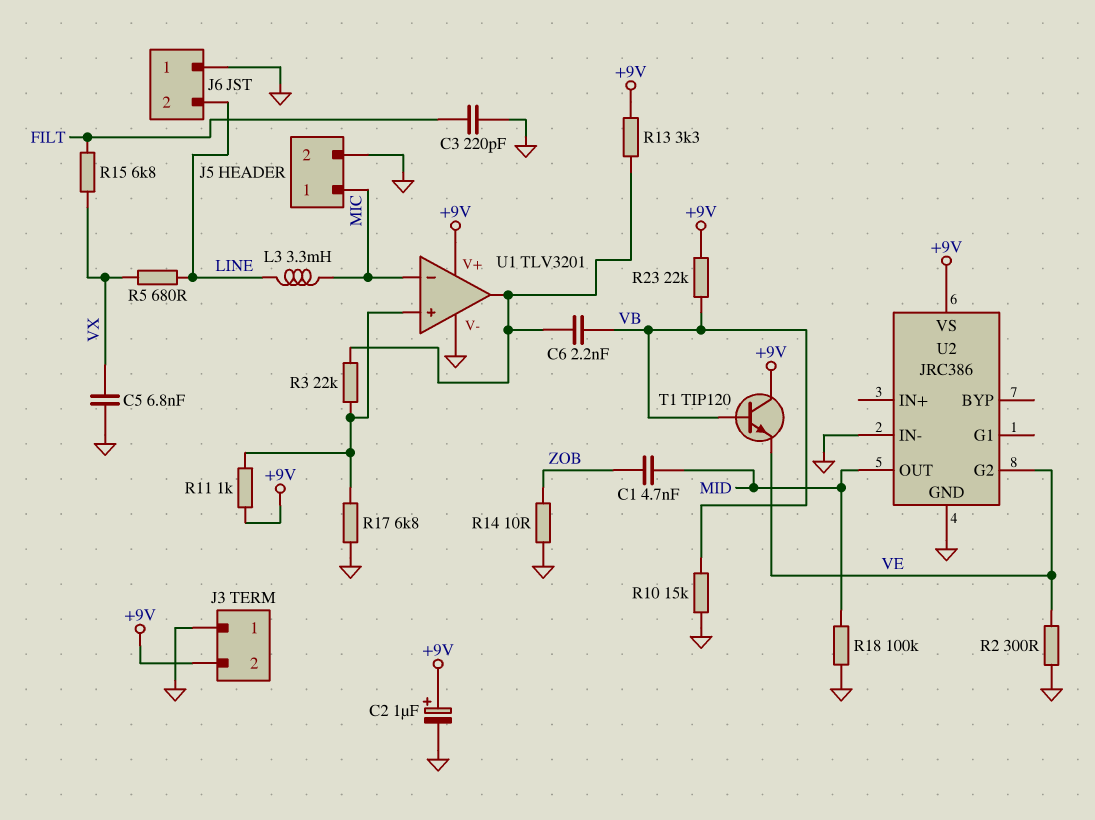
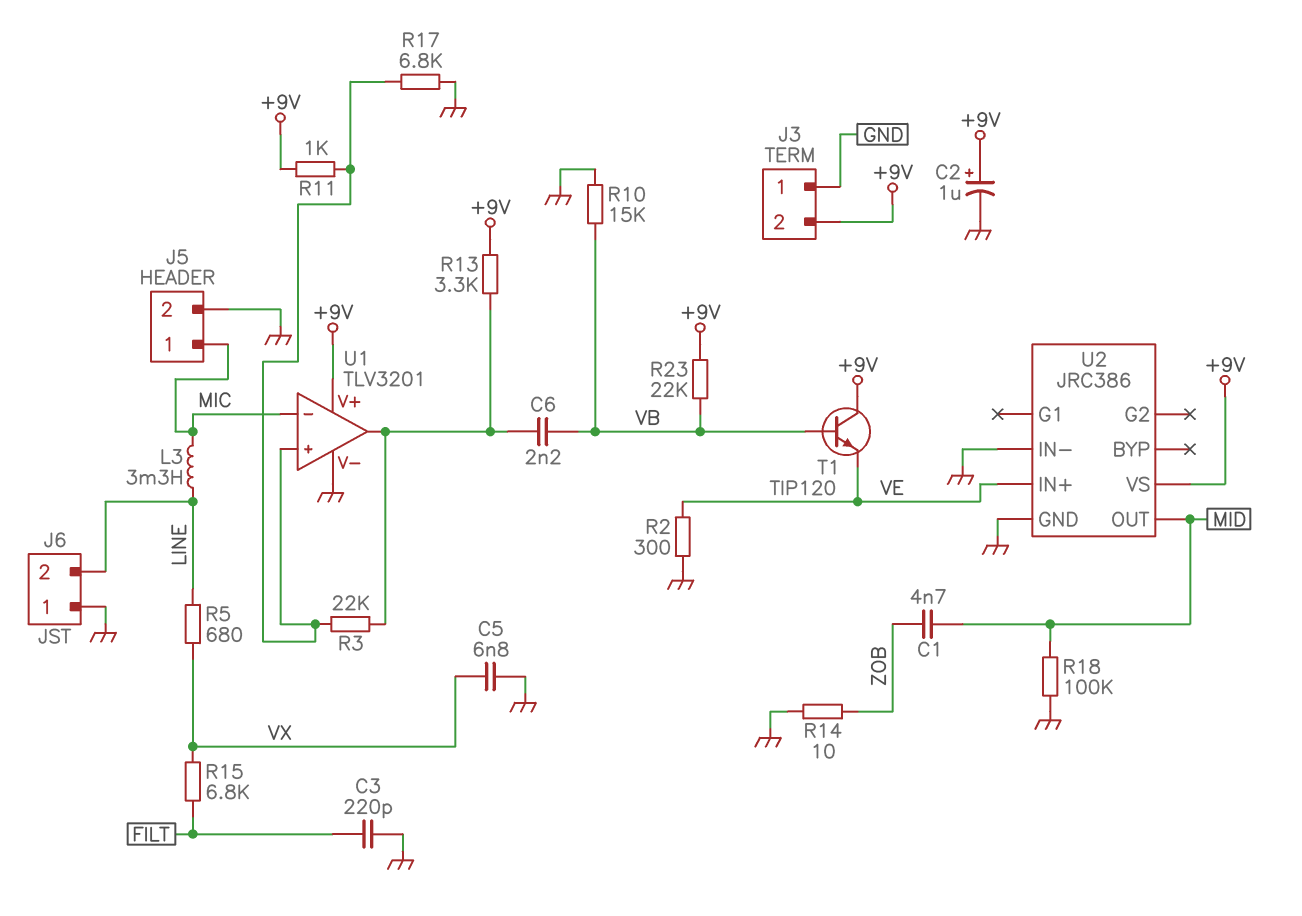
U2 pin G2: VE -> none
U2 pin IN+: none -> VE

